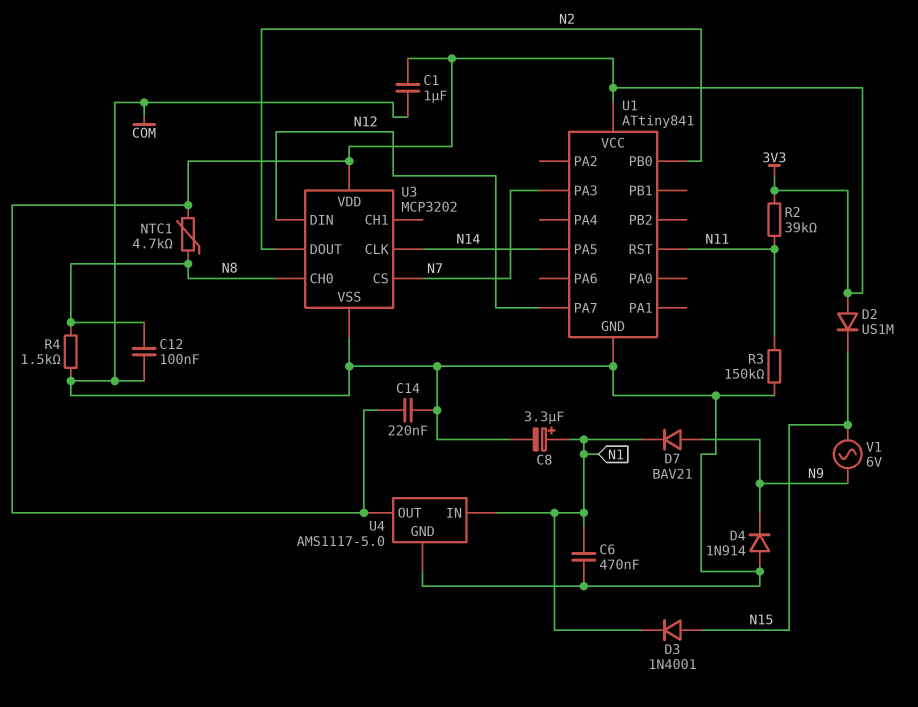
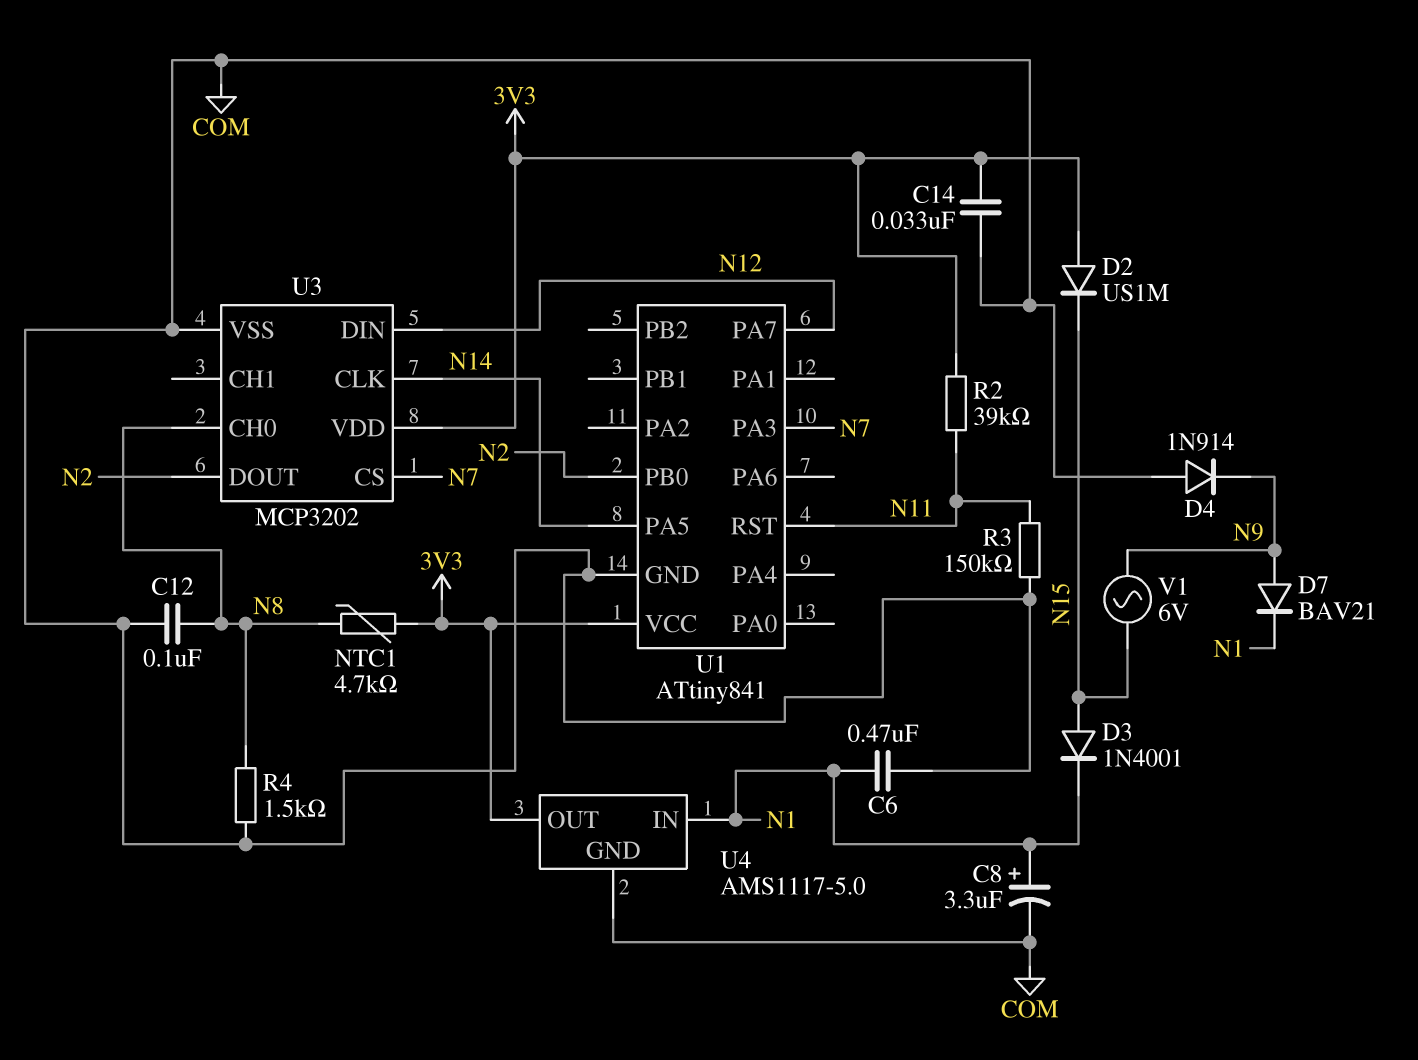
C1: 1uF (3V3, COM) -> none
C14: 220nF (3V3, COM) -> 33nF (3V3, COM)

